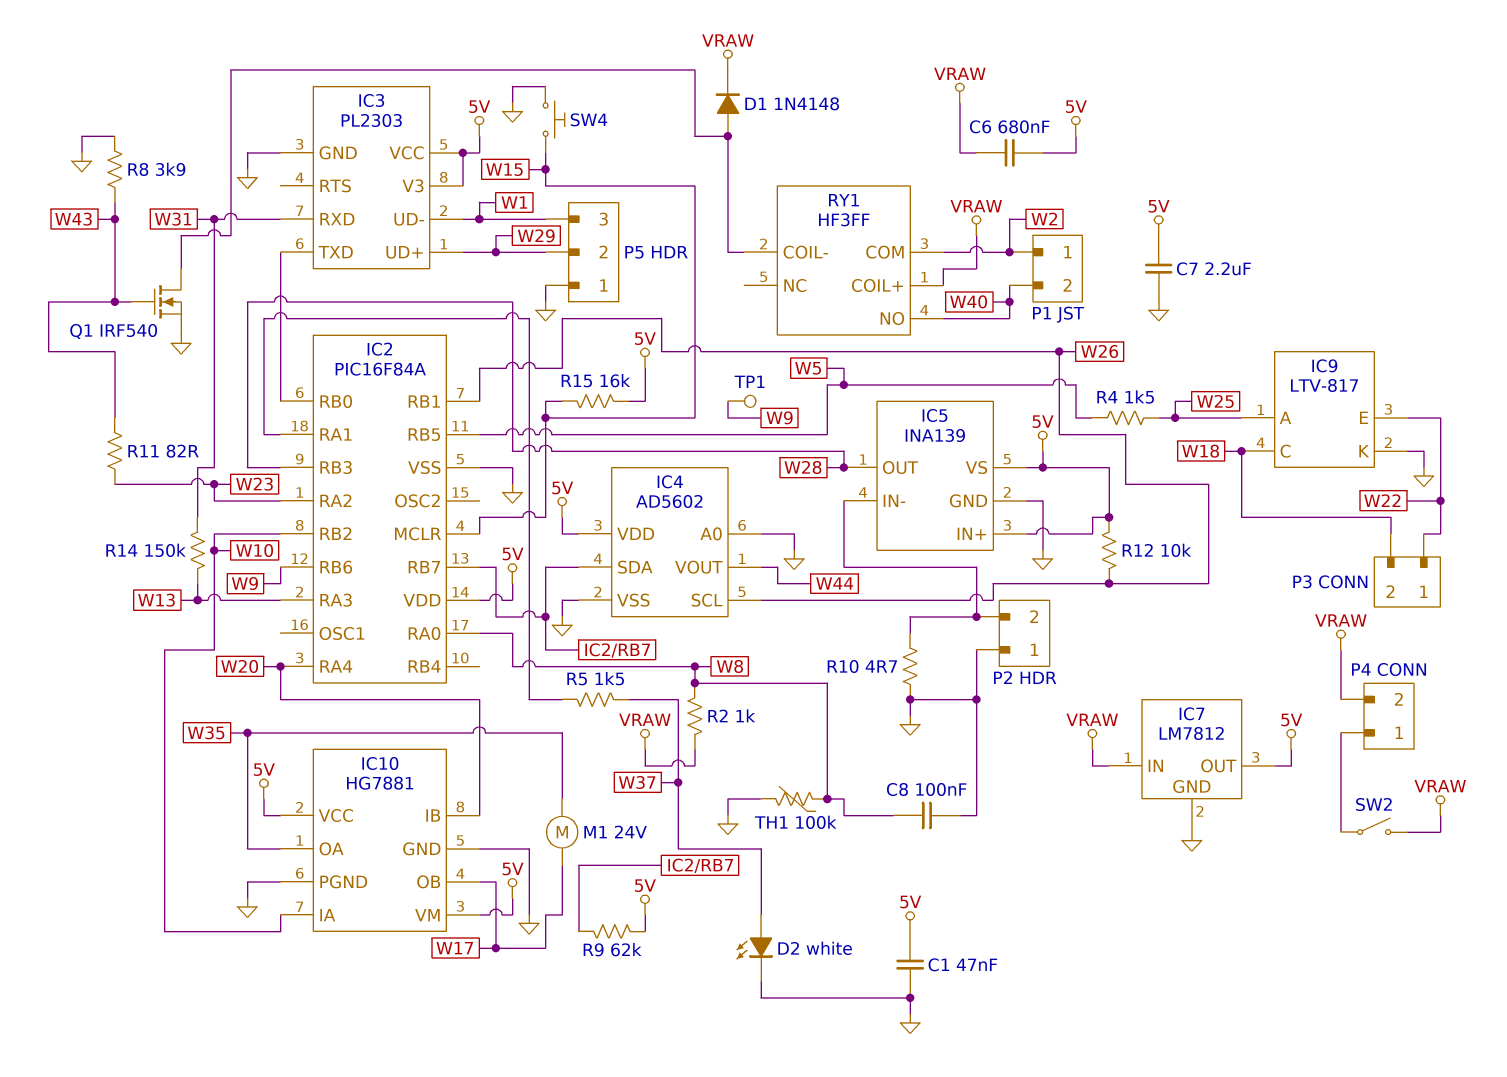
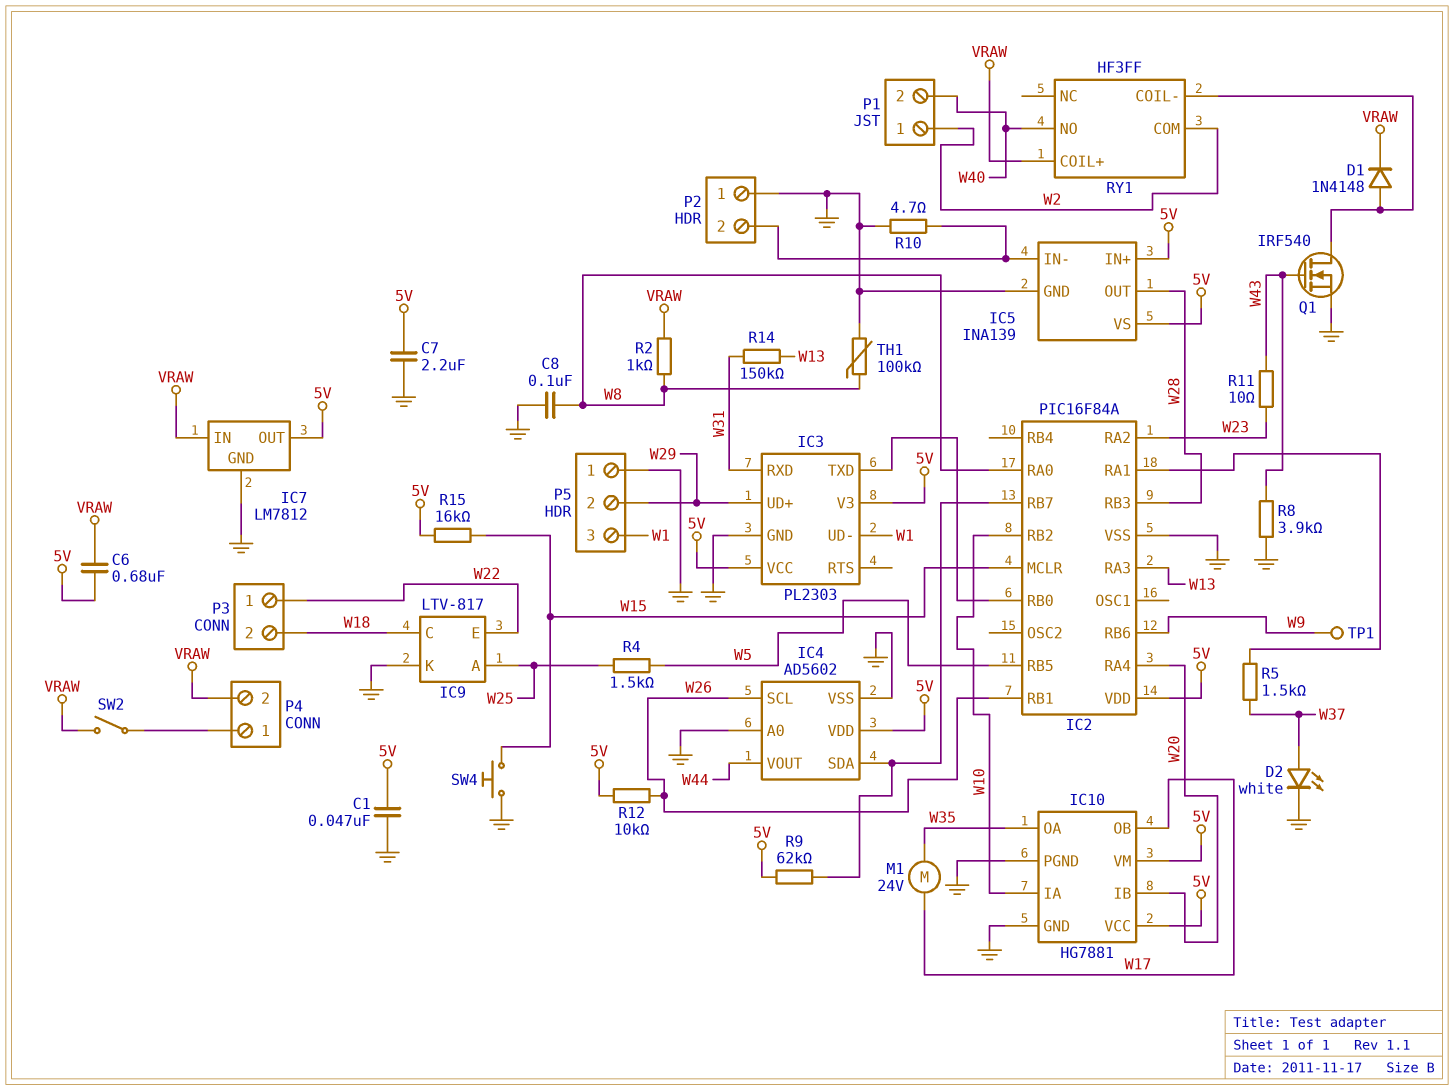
R11: 82 (W23, W43) -> 10 (W23, W43)

